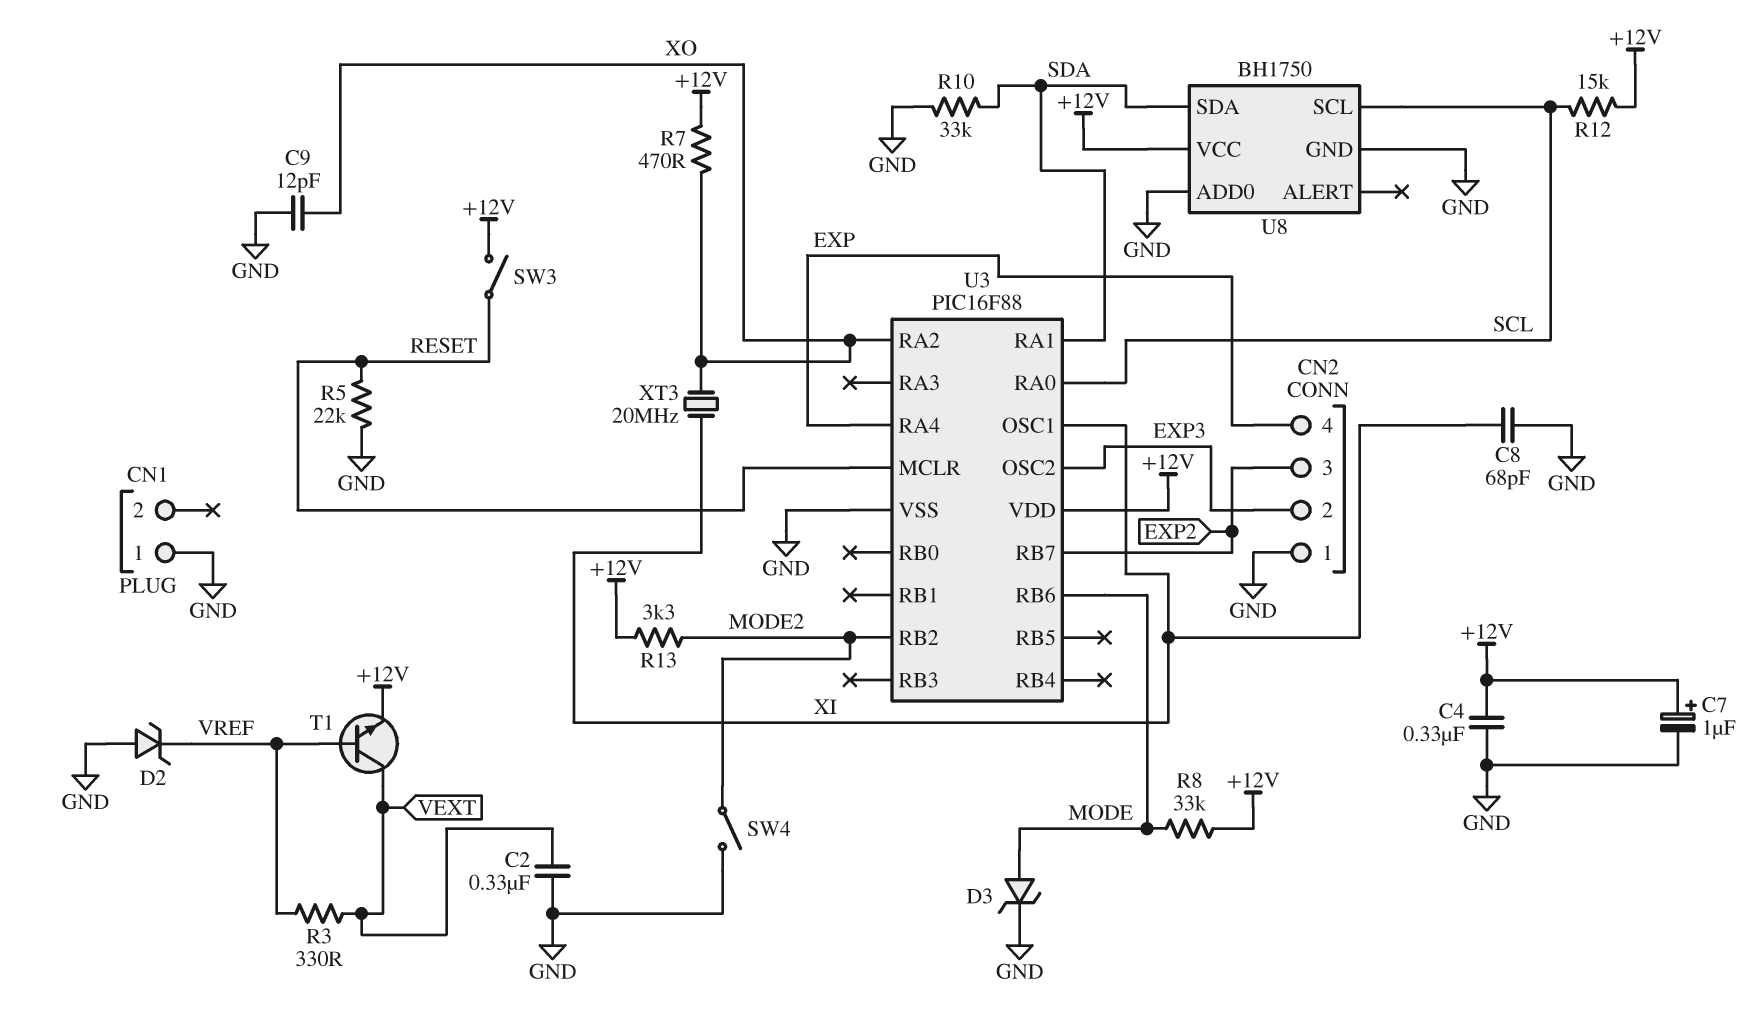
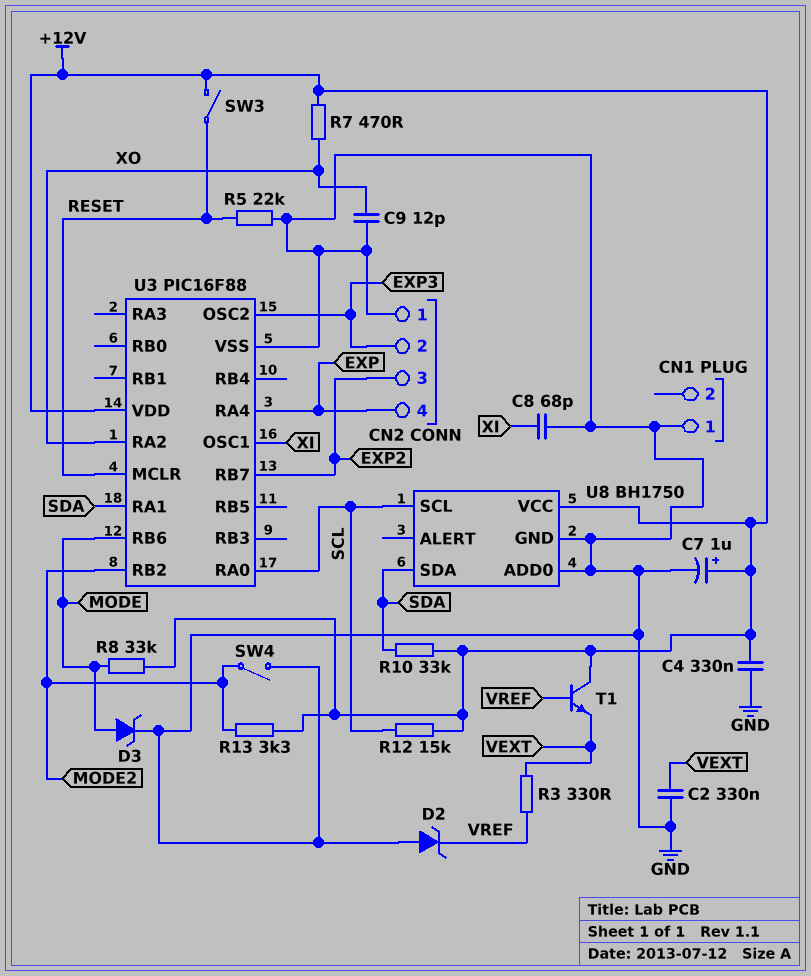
R10: 33k (GND, SDA) -> 33k (+12V, SDA)
T1: NPN (B VREF, C VEXT, E +12V) -> NPN (B VREF, C +12V, E VEXT)
XT3: 20MHz (XI, XO) -> none

